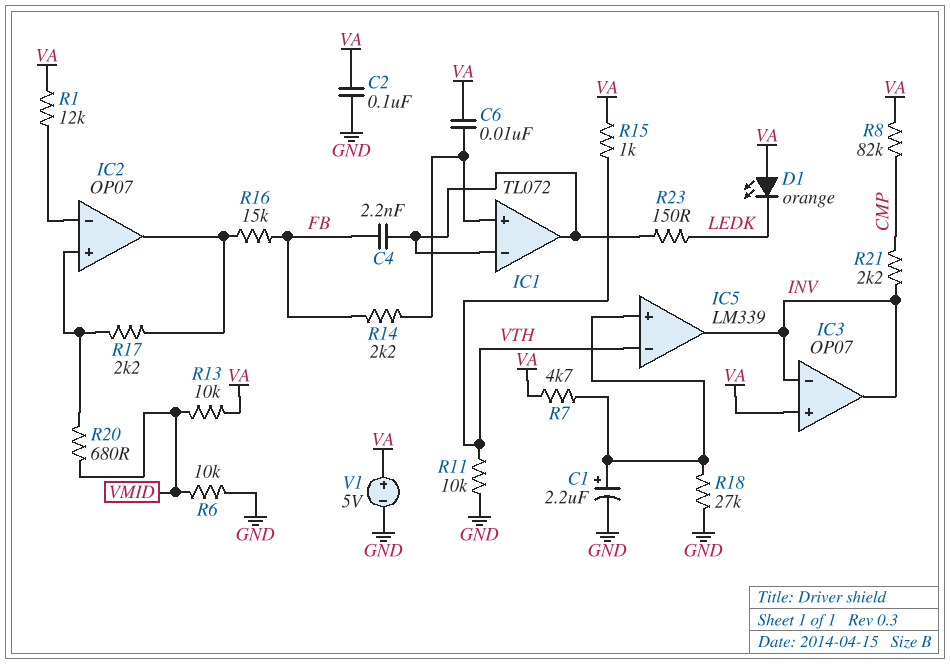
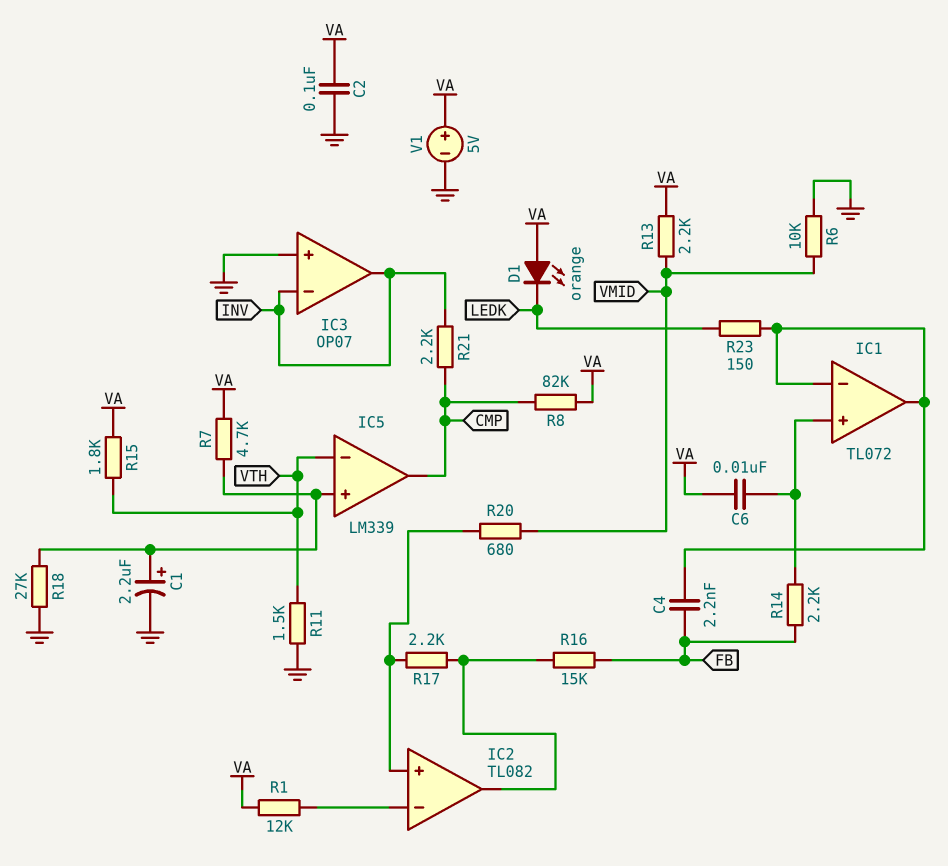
IC2: OP07 -> TL082
IC3 pin in+: VA -> GND
IC5 pin out: INV -> CMP
R11: 10k (GND, VTH) -> 1.5k (GND, VTH)
R13: 10k (VA, VMID) -> 2.2k (VA, VMID)
R15: 1k (VA, VTH) -> 1.8k (VA, VTH)

